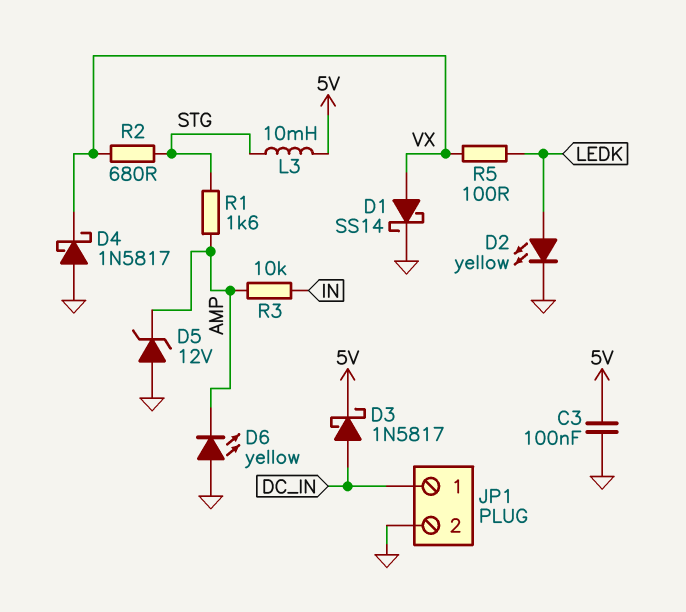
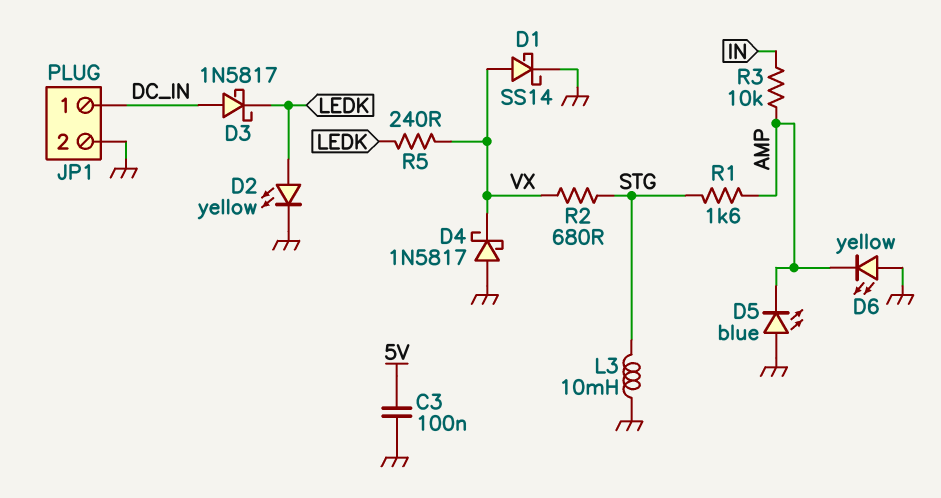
D3: schottky 1N5817 (A DC_IN, K 5V) -> schottky 1N5817 (A DC_IN, K LEDK)
D5: zener 12V (A GND, K AMP) -> LED blue (A GND, K AMP)
L3: 10mH (5V, STG) -> 10mH (GND, STG)
R5: 100 (LEDK, VX) -> 240 (LEDK, VX)

